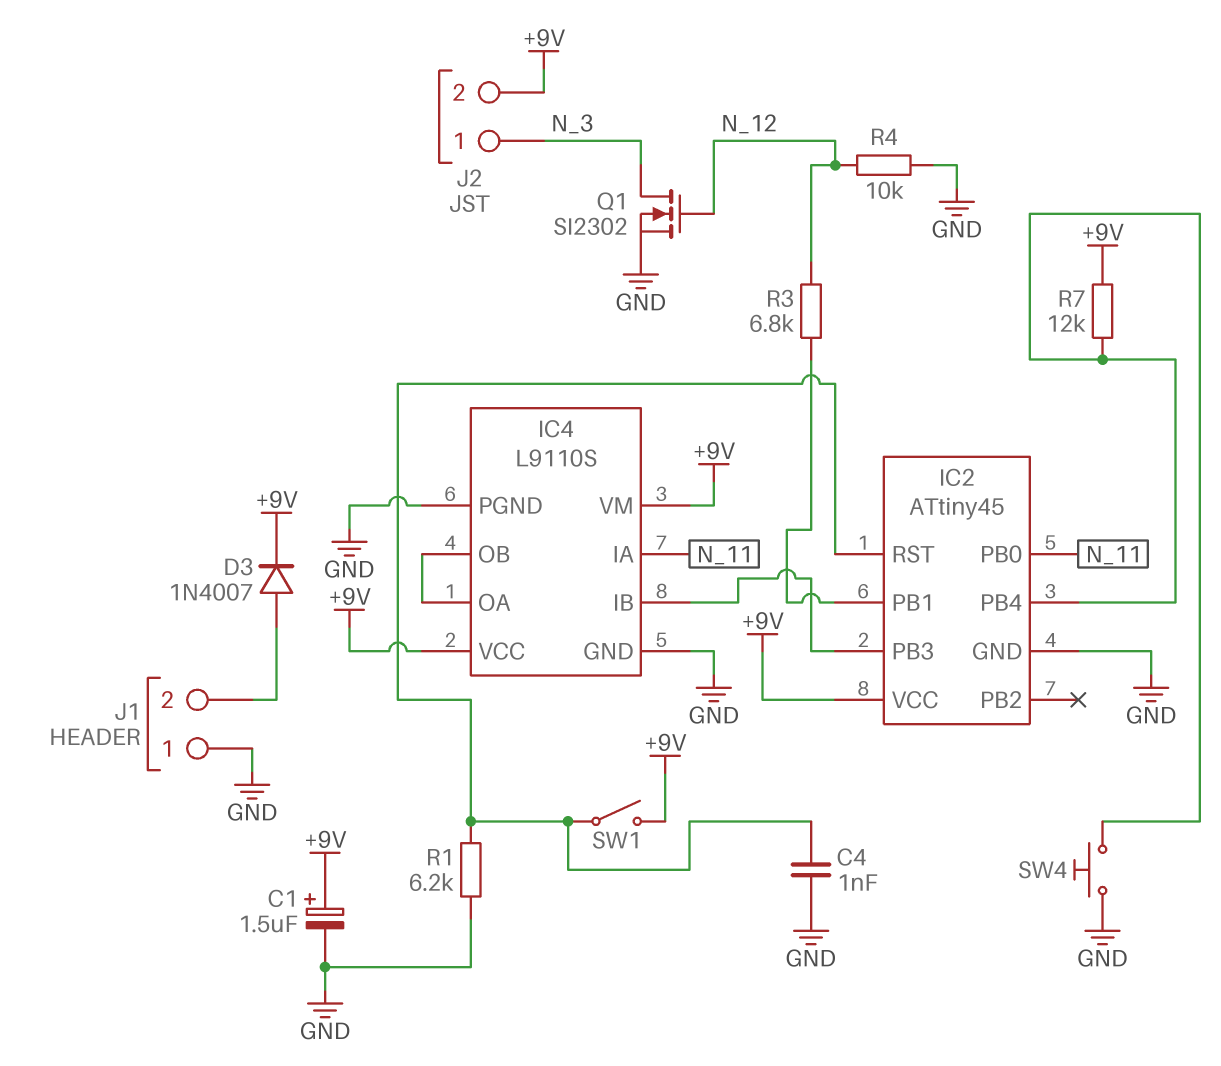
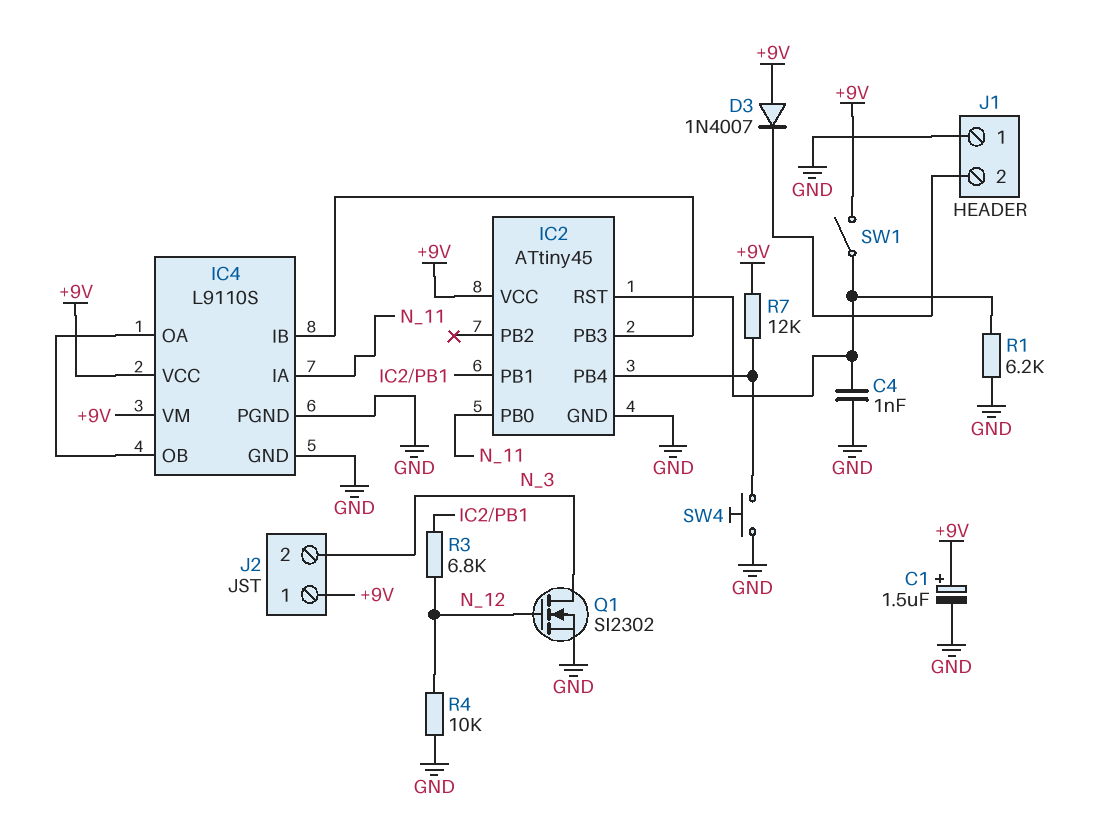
D3: diode 1N4007 (A J1/2, K +9V) -> diode 1N4007 (A +9V, K J1/2)
J2 pin 1: N_3 -> +9V
J2 pin 2: +9V -> N_3

